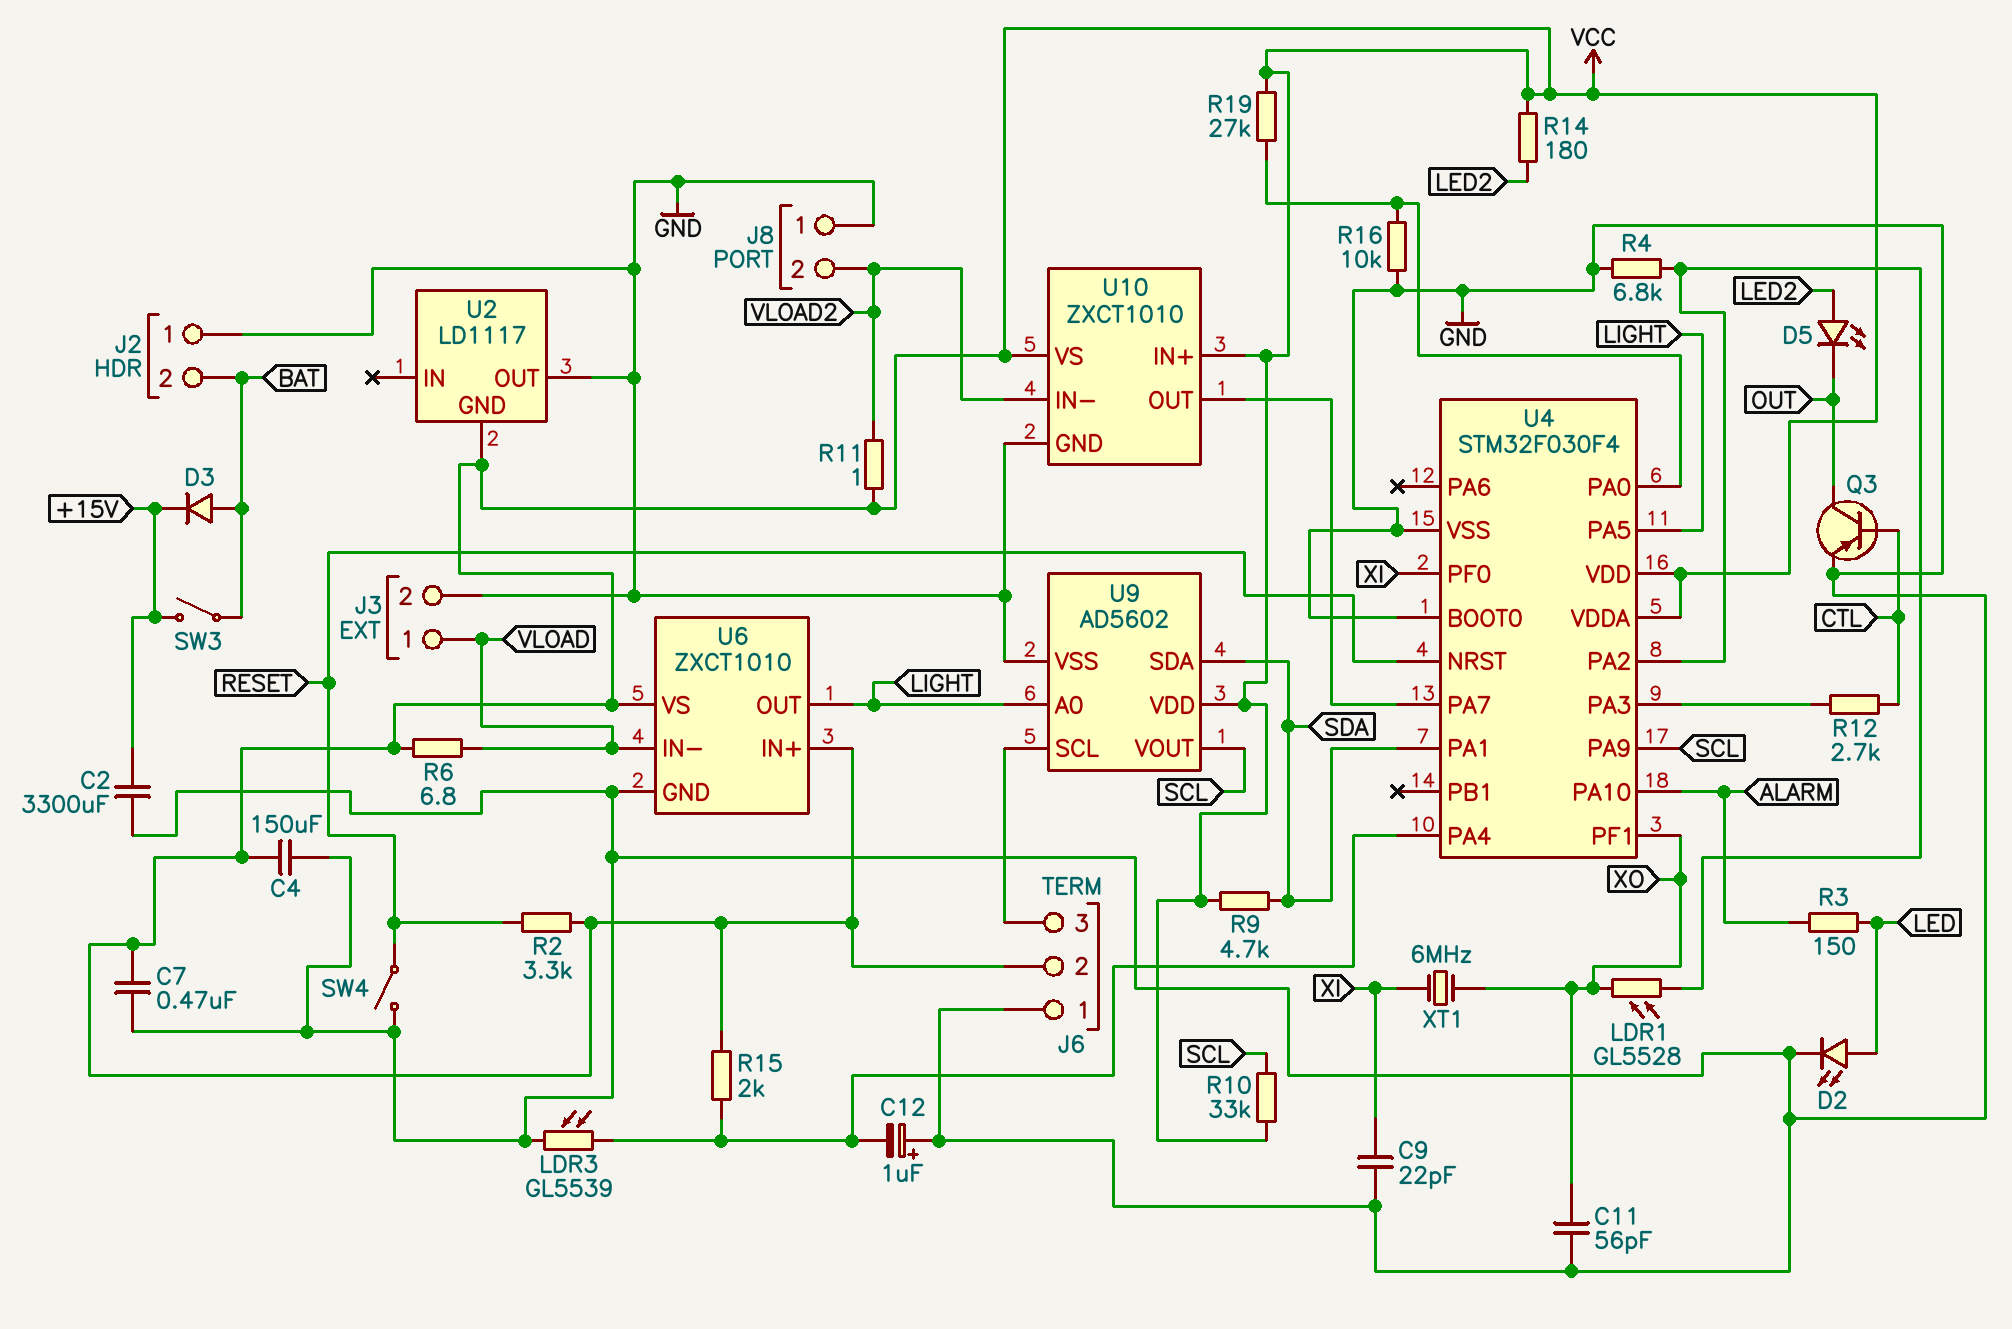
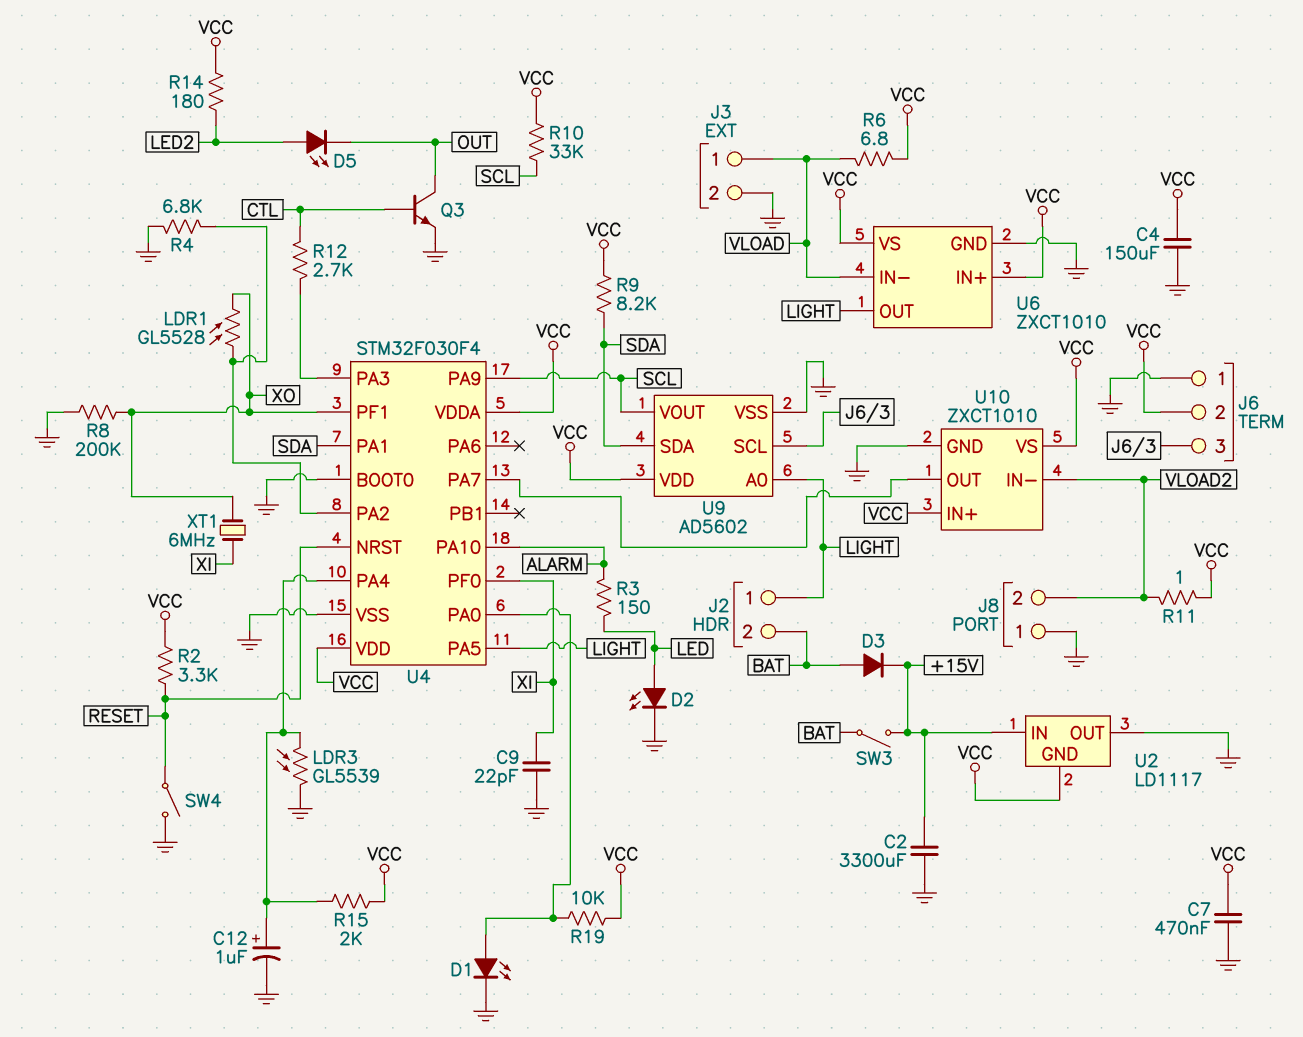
C11: 56pF (GND, XO) -> none
C12: 1uF (plus GND, minus U4/PA4) -> 1uF (plus U4/PA4, minus GND)
D1: none -> LED (A U4/PA0, K GND)
J2 pin 1: GND -> LIGHT
Q3: PNP (B CTL, C OUT, E GND) -> NPN (B CTL, C OUT, E GND)
R8: none -> 200k (GND, XO)
R9: 4.7k (SDA, VCC) -> 8.2k (SDA, VCC)
R16: 10k (GND, U4/PA0) -> none
R19: 27k (U4/PA0, VCC) -> 10k (U4/PA0, VCC)
U2 pin IN: none -> +15V

